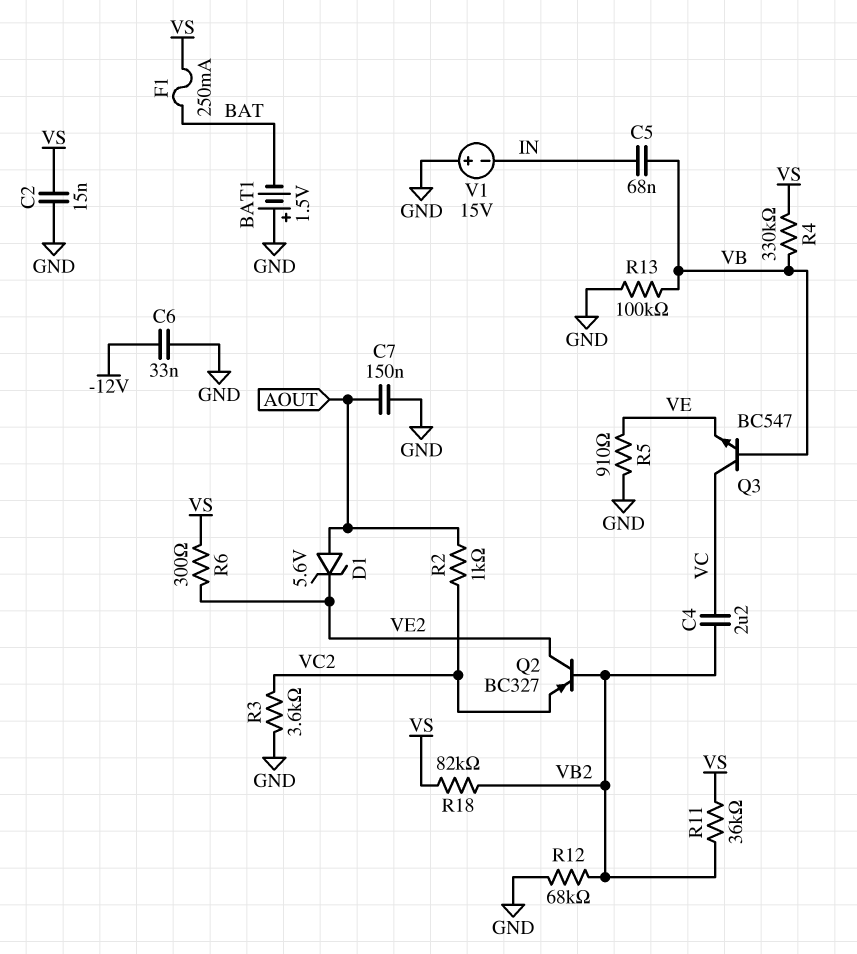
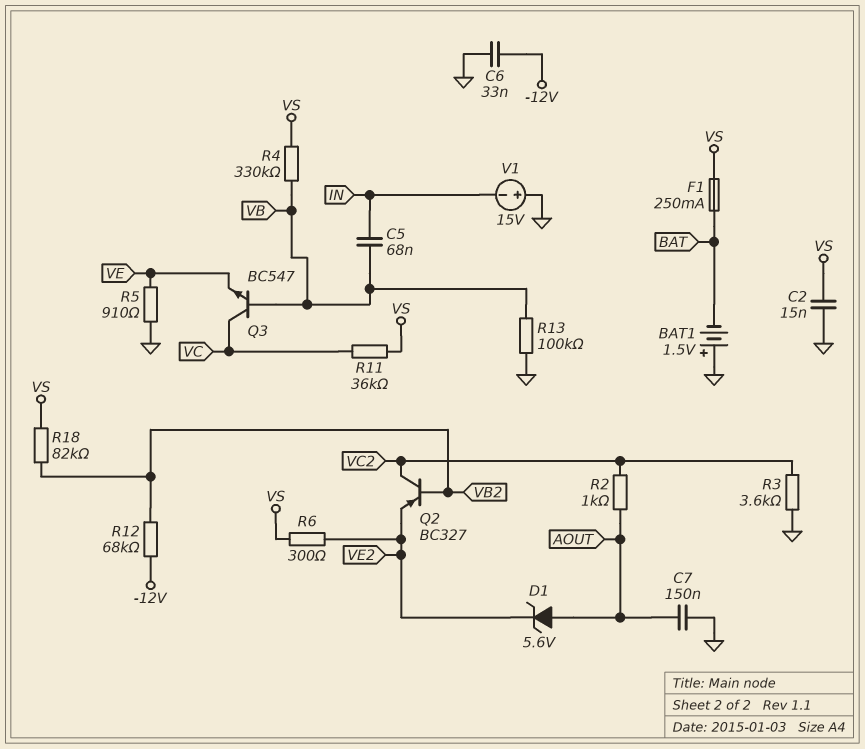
C4: 2.2uF (VB2, VC) -> none
Q2: PNP BC327 (B VB2, C VE2, E VC2) -> PNP BC327 (B VB2, C VC2, E VE2)
R11: 36k (VB2, VS) -> 36k (VC, VS)
R12: 68k (GND, VB2) -> 68k (-12V, VB2)

